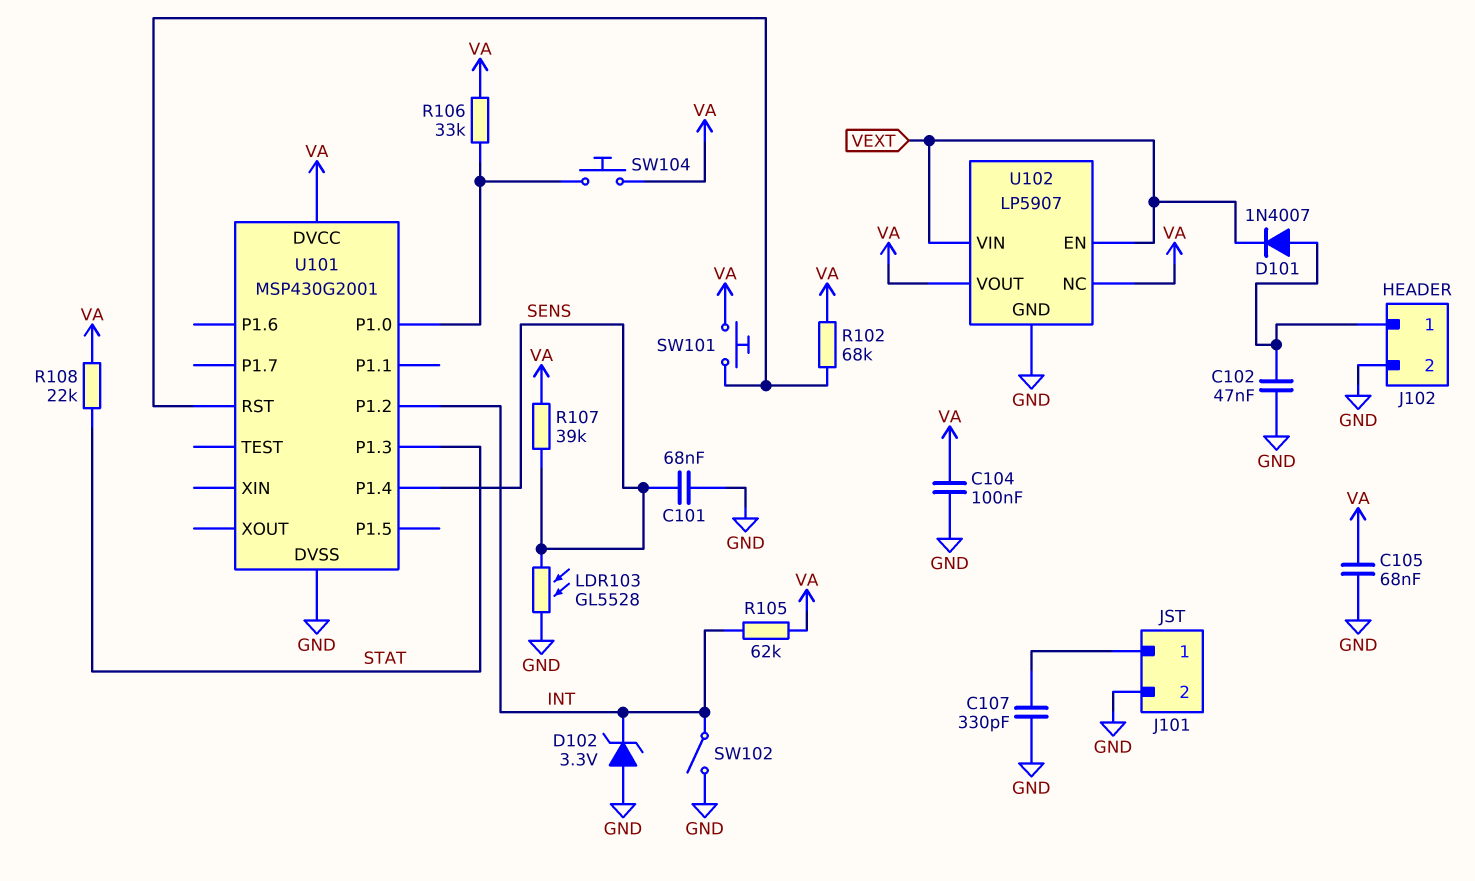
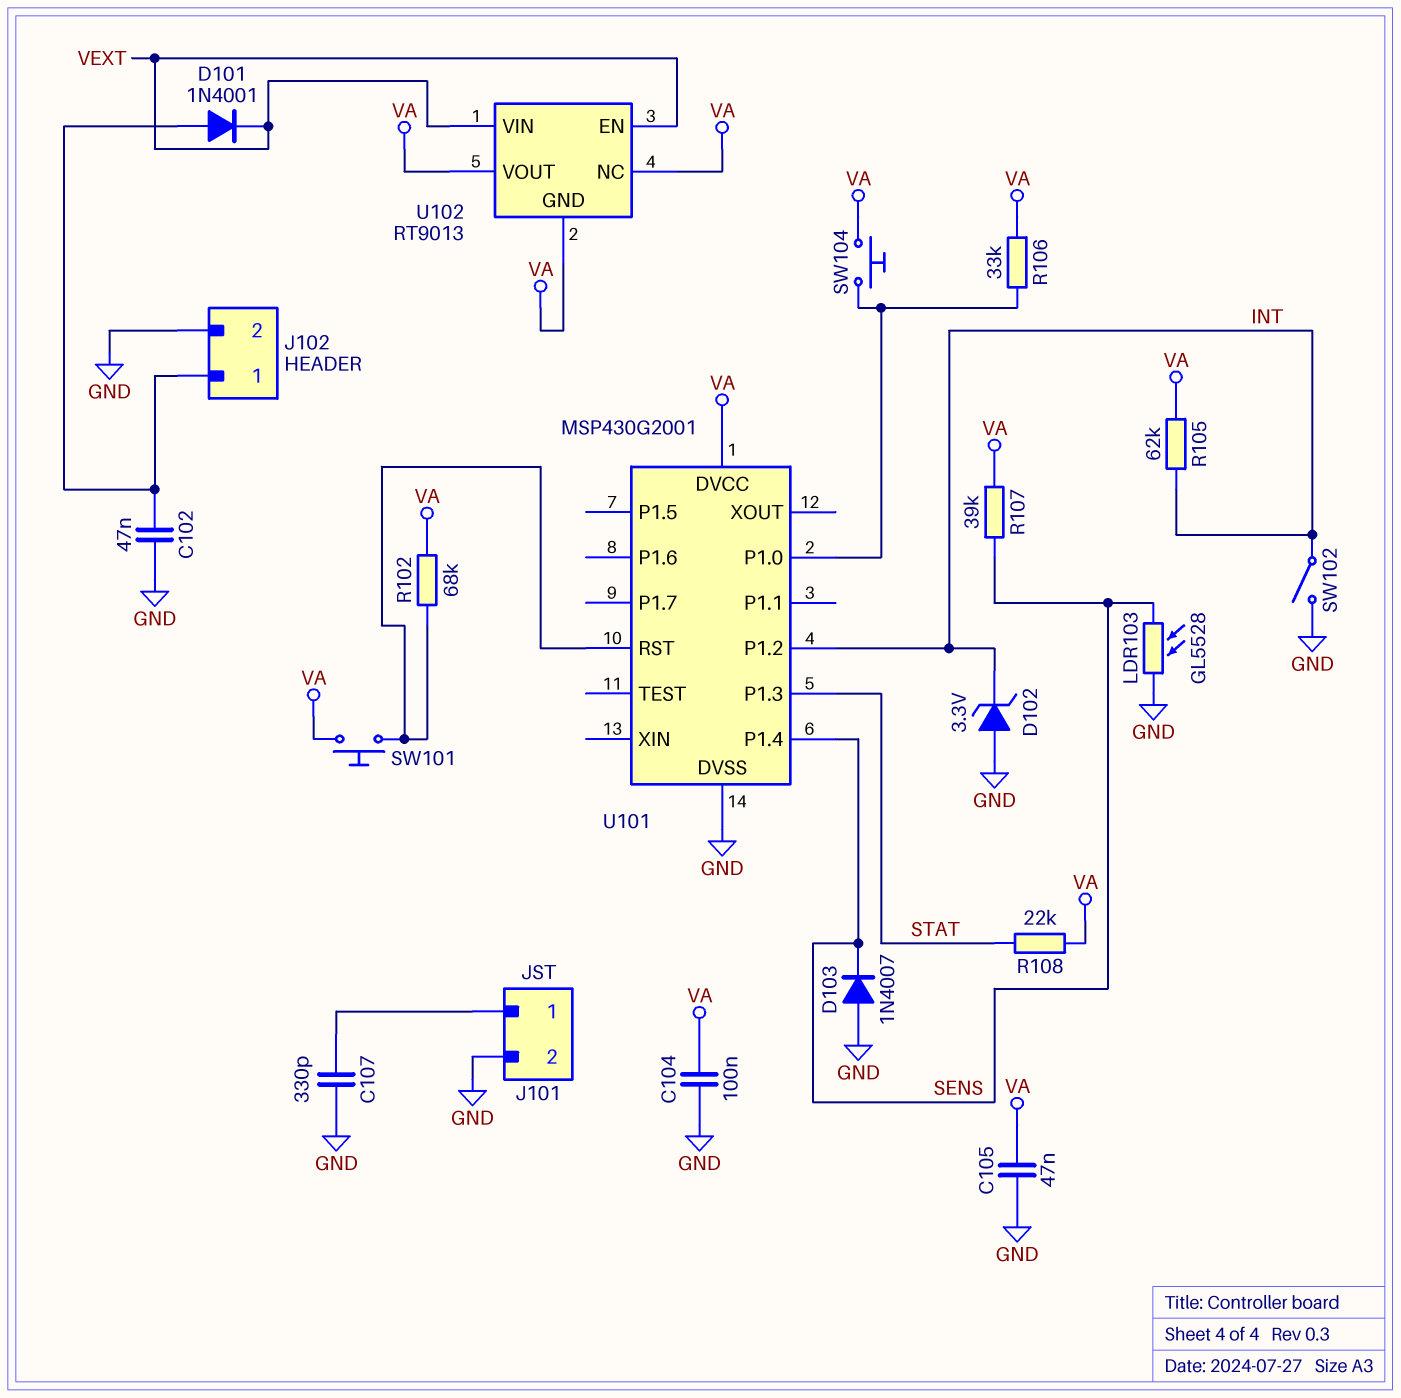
C101: 68nF (GND, SENS) -> none
C105: 68nF (GND, VA) -> 47nF (GND, VA)
D101: diode 1N4007 (A J102/1, K VEXT) -> diode 1N4001 (A J102/1, K VEXT)
D103: none -> diode 1N4007 (A GND, K SENS)
U102: LP5907 -> RT9013
U102 pin GND: GND -> VA

